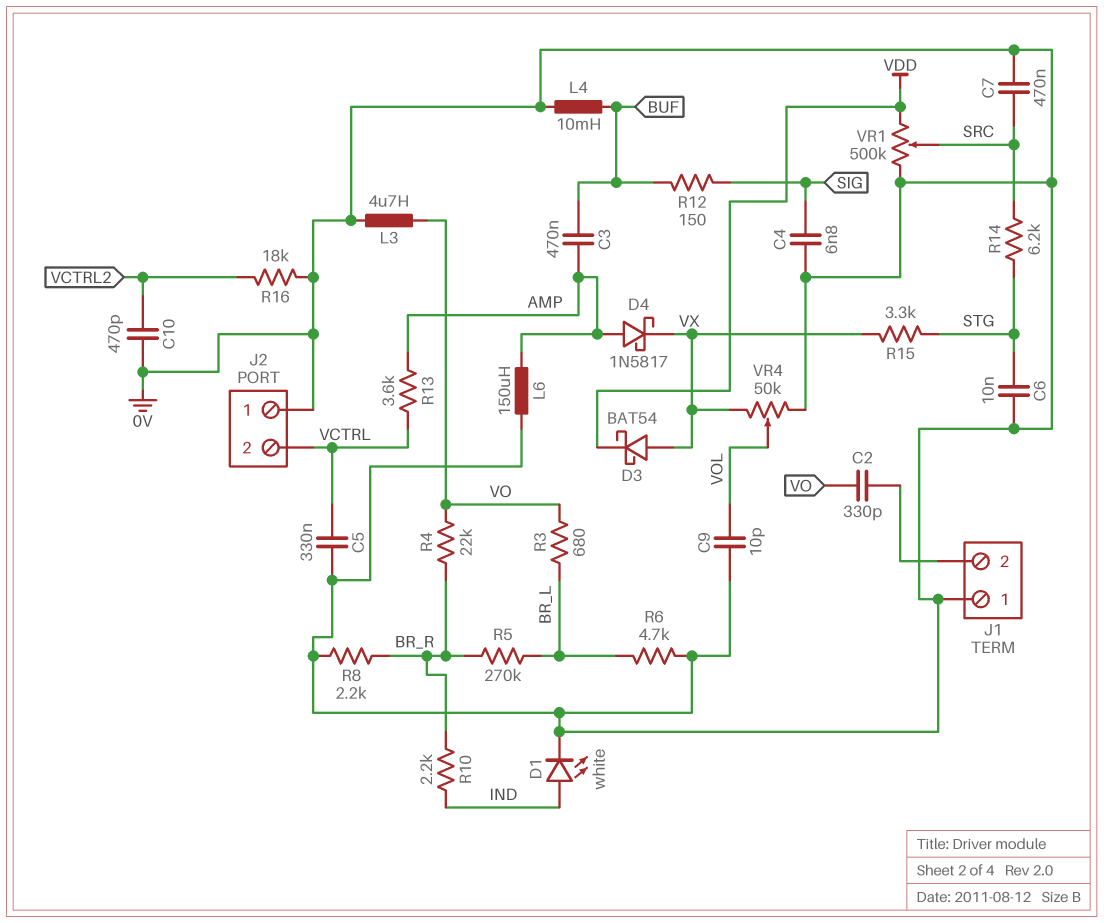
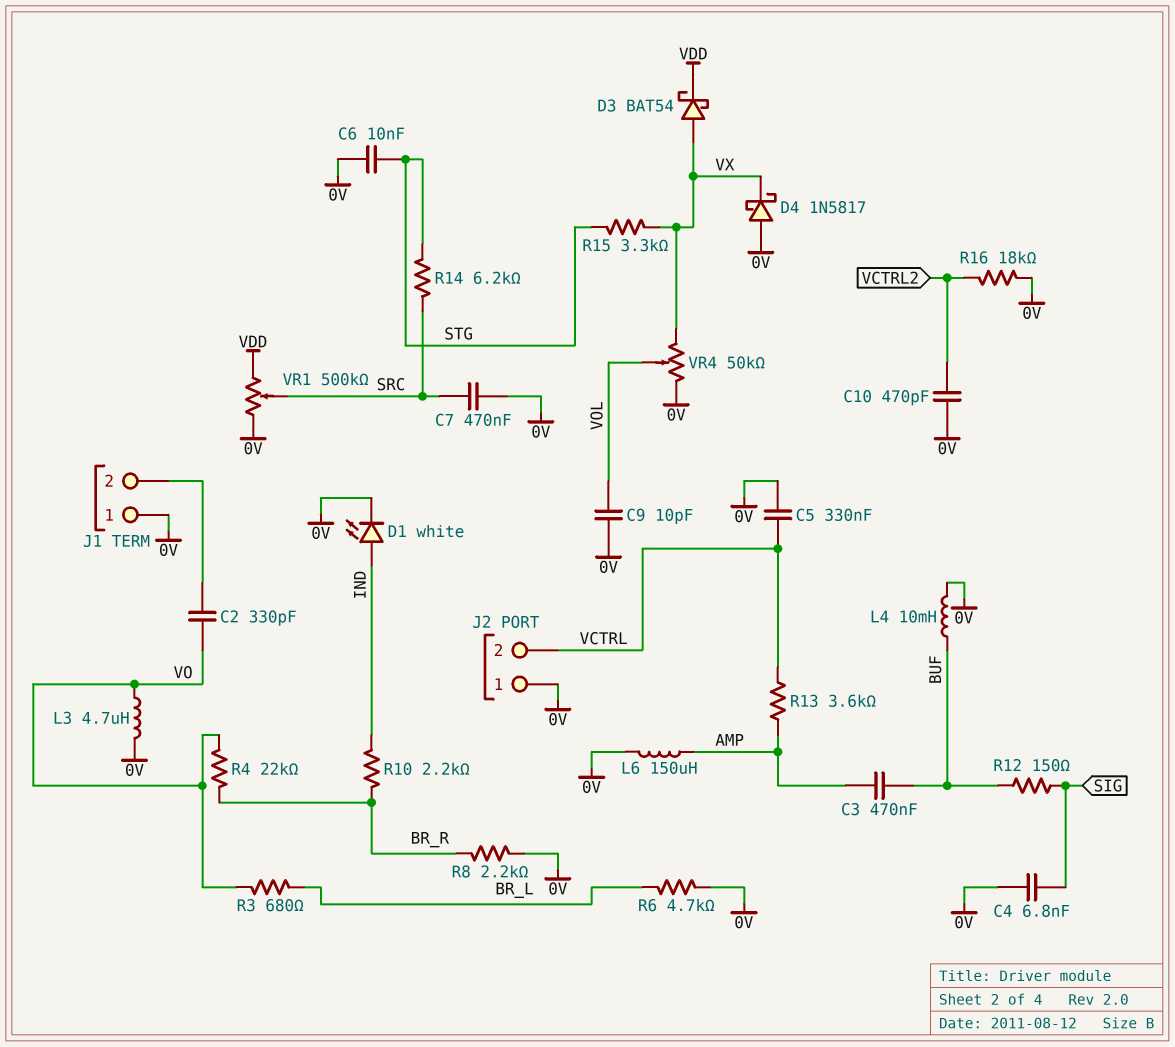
D4: schottky 1N5817 (A AMP, K VX) -> schottky 1N5817 (A 0V, K VX)
R5: 270k (BR_L, BR_R) -> none

